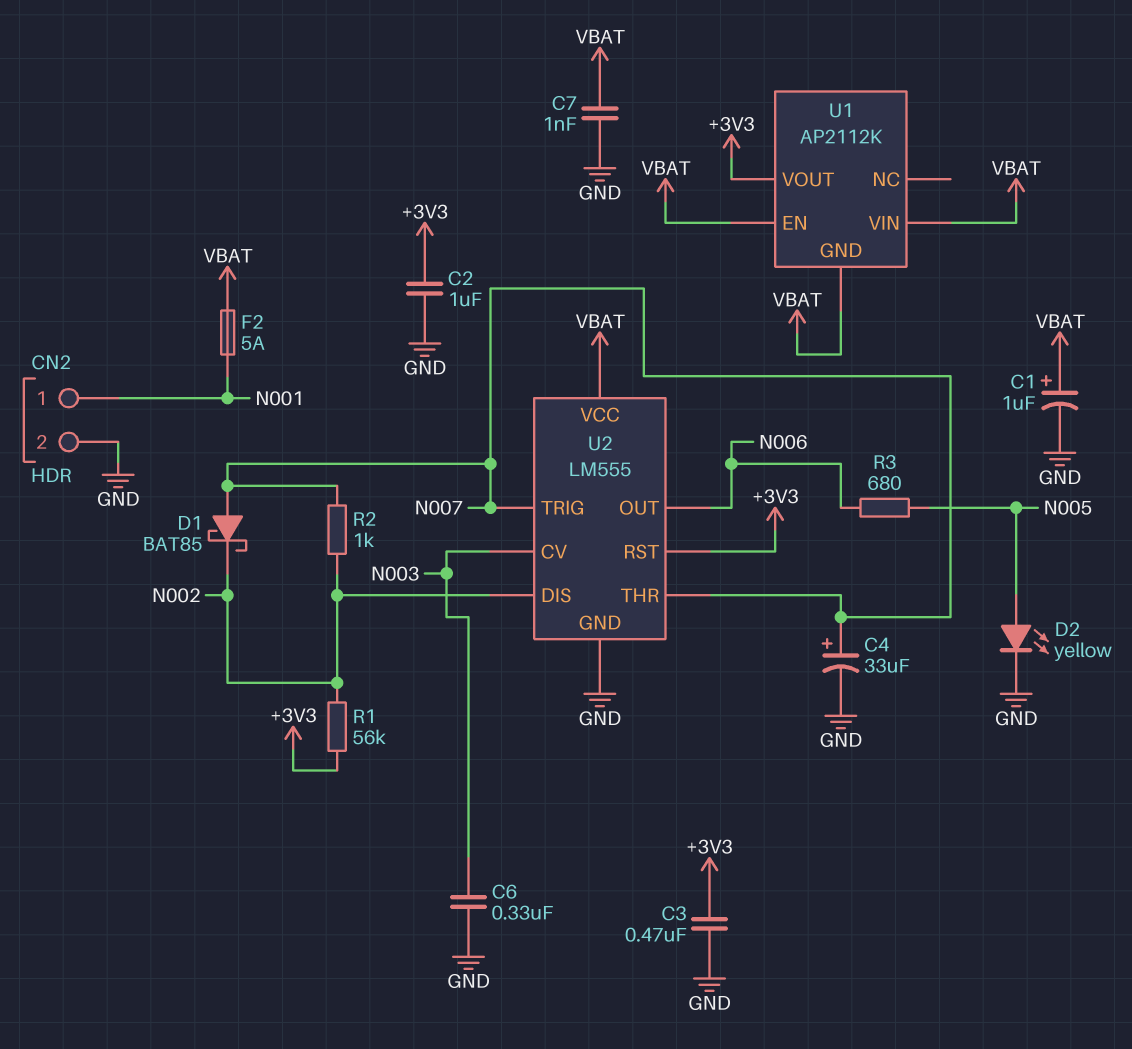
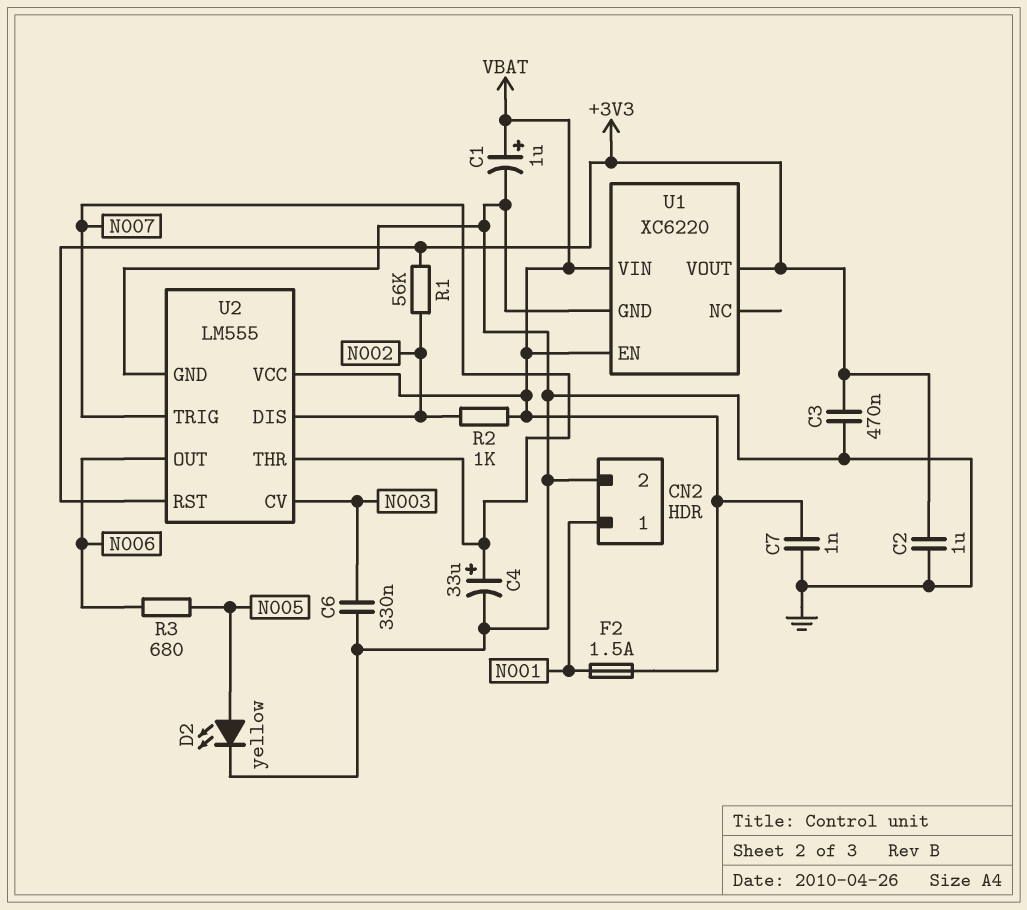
D1: schottky BAT85 (A N007, K N002) -> none
F2: 5A (N001, VBAT) -> 1.5A (N001, VBAT)
R2: 1k (N002, N007) -> 1k (N002, VBAT)
U1: AP2112K -> XC6220
U1 pin GND: VBAT -> GND

